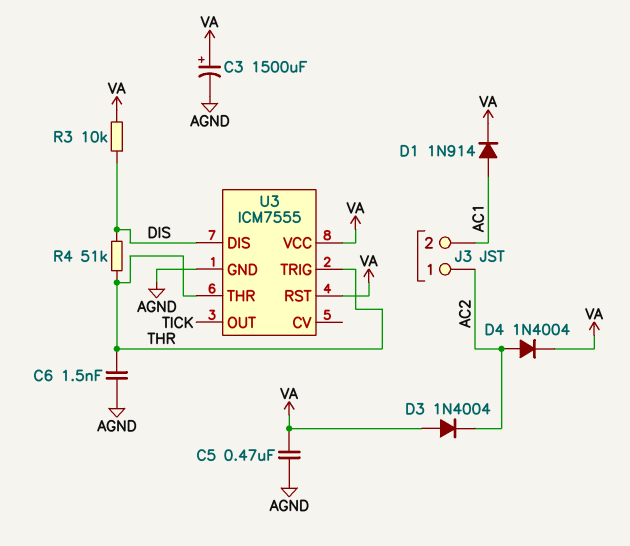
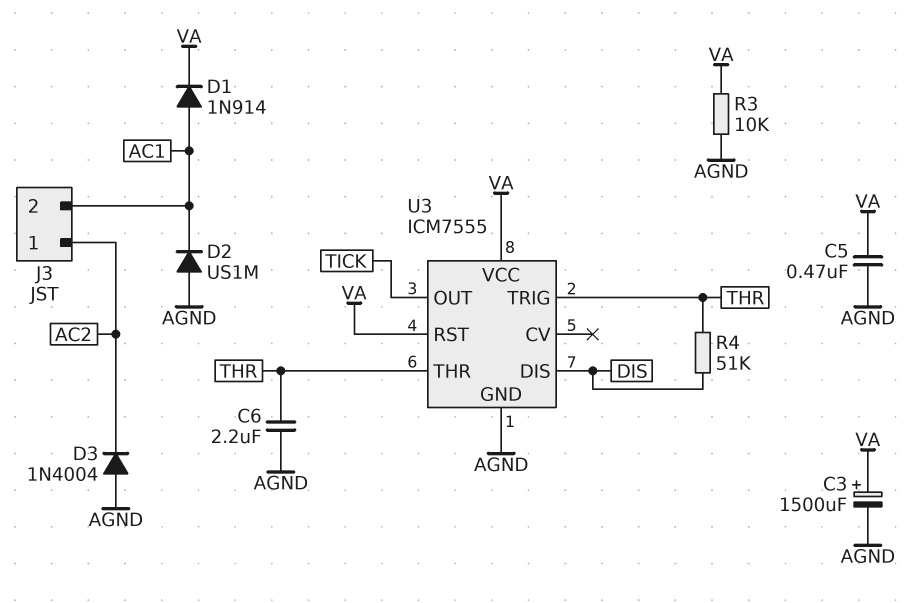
C6: 1.5nF (AGND, THR) -> 2.2uF (AGND, THR)
D2: none -> diode US1M (A AGND, K AC1)
D3: diode 1N4004 (A VA, K AC2) -> diode 1N4004 (A AGND, K AC2)
D4: diode 1N4004 (A AC2, K VA) -> none
R3: 10k (DIS, VA) -> 10k (AGND, VA)

